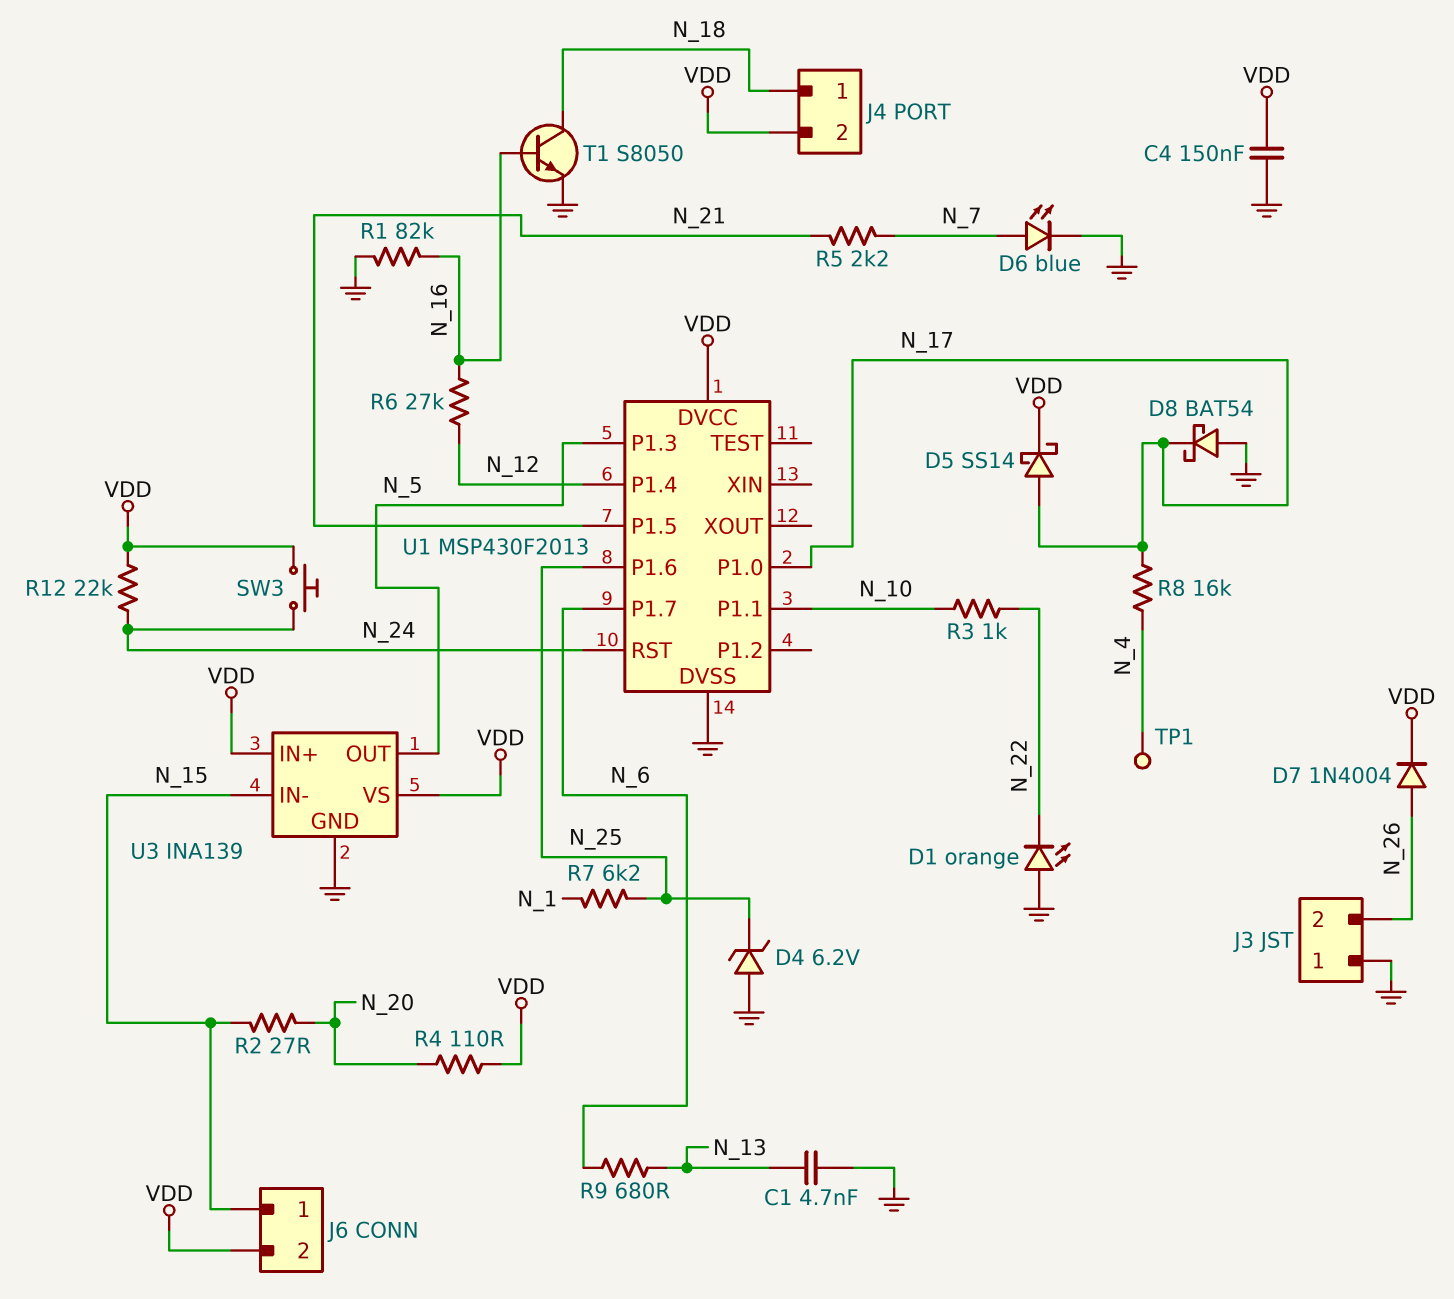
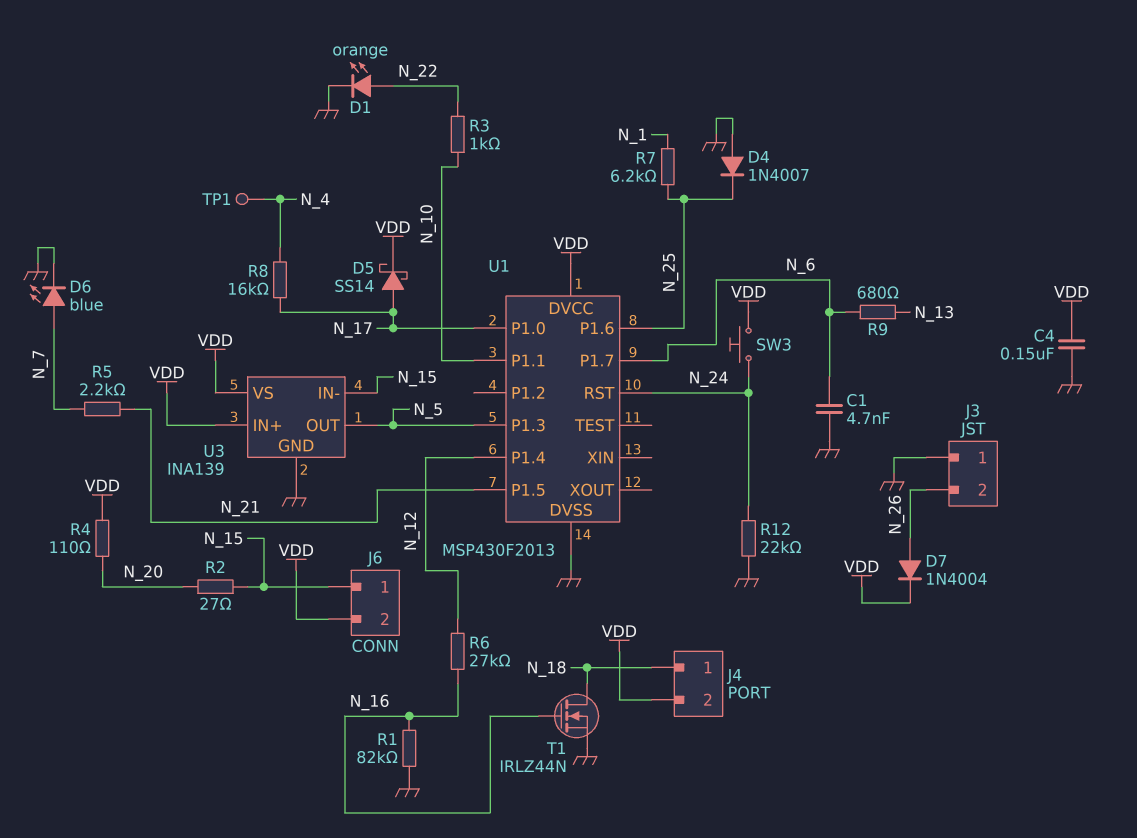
C1: 4.7nF (GND, N_13) -> 4.7nF (GND, N_6)
D1: LED orange (A GND, K N_22) -> LED orange (A N_22, K GND)
D4: zener 6.2V (A GND, K N_25) -> diode 1N4007 (A GND, K N_25)
D8: schottky BAT54 (A GND, K N_17) -> none
R12: 22k (N_24, VDD) -> 22k (GND, N_24)
T1: NPN S8050 (B N_16, C N_18, E GND) -> NMOS IRLZ44N (G N_16, D N_18, S GND)

